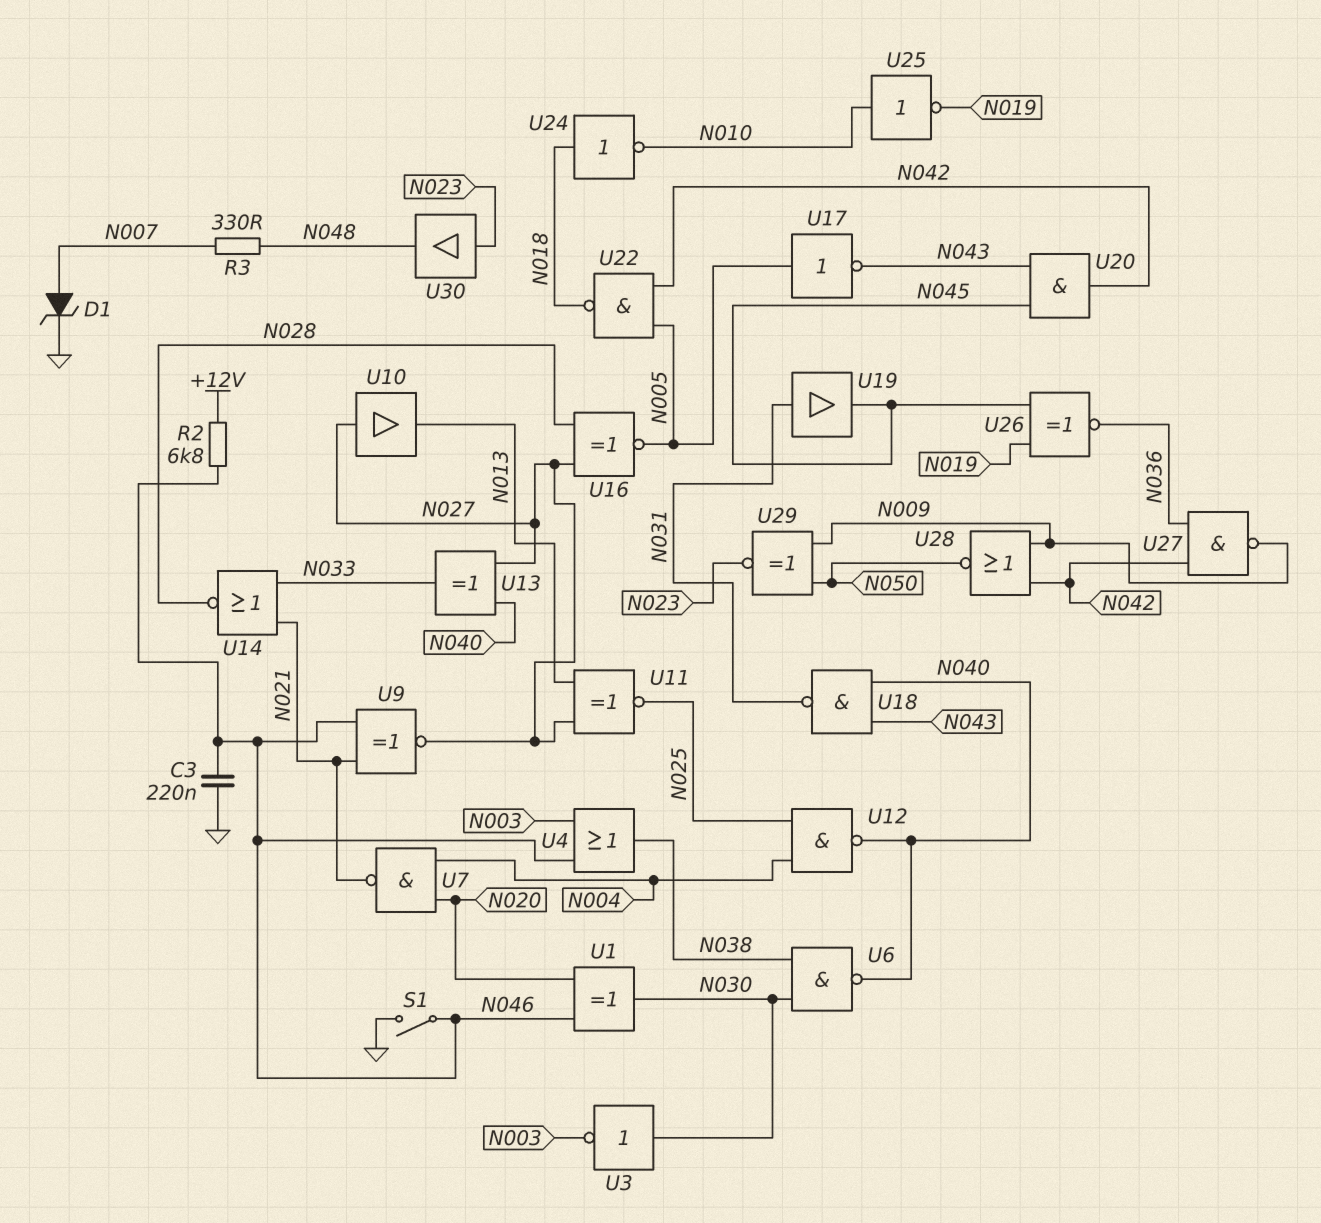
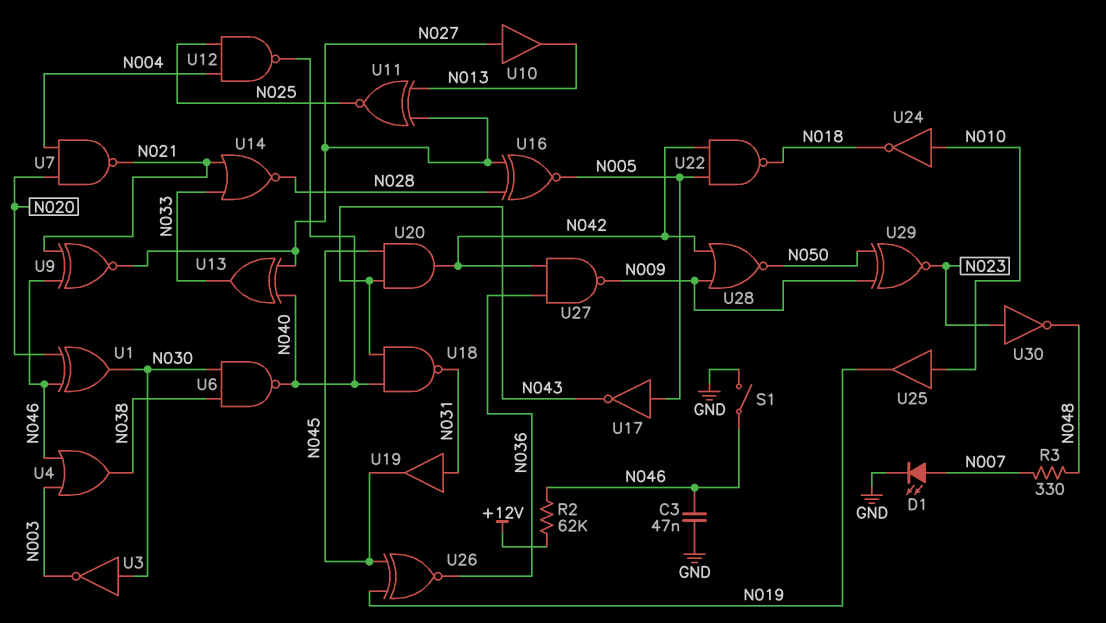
C3: 220nF (GND, N046) -> 47nF (GND, N046)
D1: zener (A N007, K GND) -> LED (A N007, K GND)
R2: 6.8k (+12V, N046) -> 62k (+12V, N046)
U24: NOT (in N018, out N010) -> NOT (in N010, out N018)
U25: NOT (in N010, out N019) -> buffer (in N010, out N019)
U30: buffer (in N023, out N048) -> NOT (in N023, out N048)

